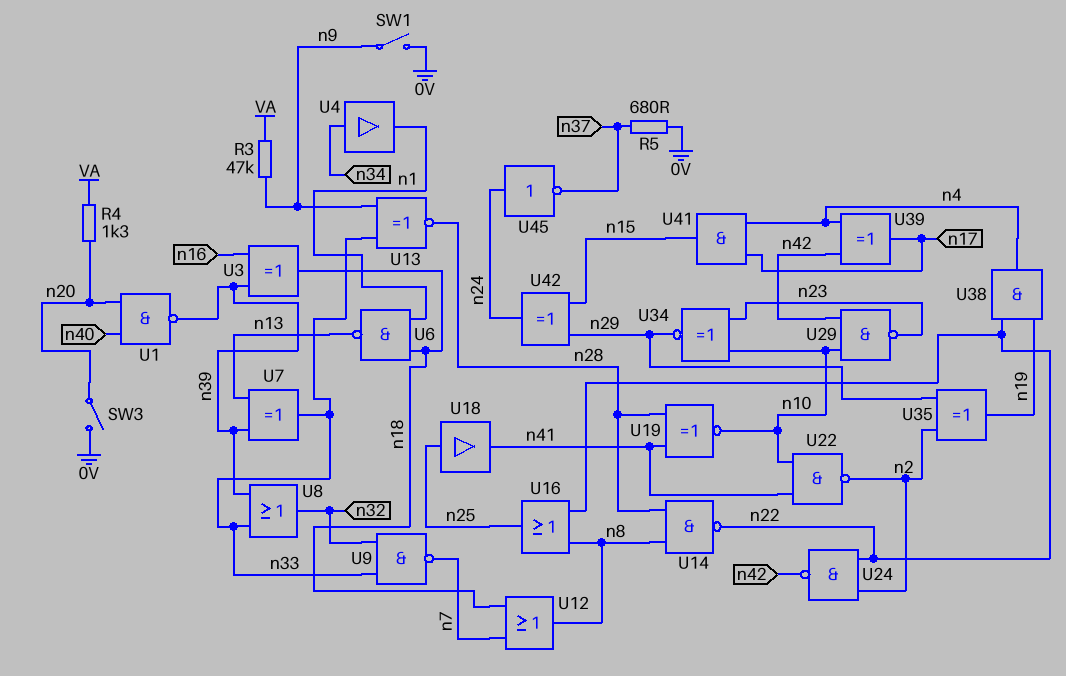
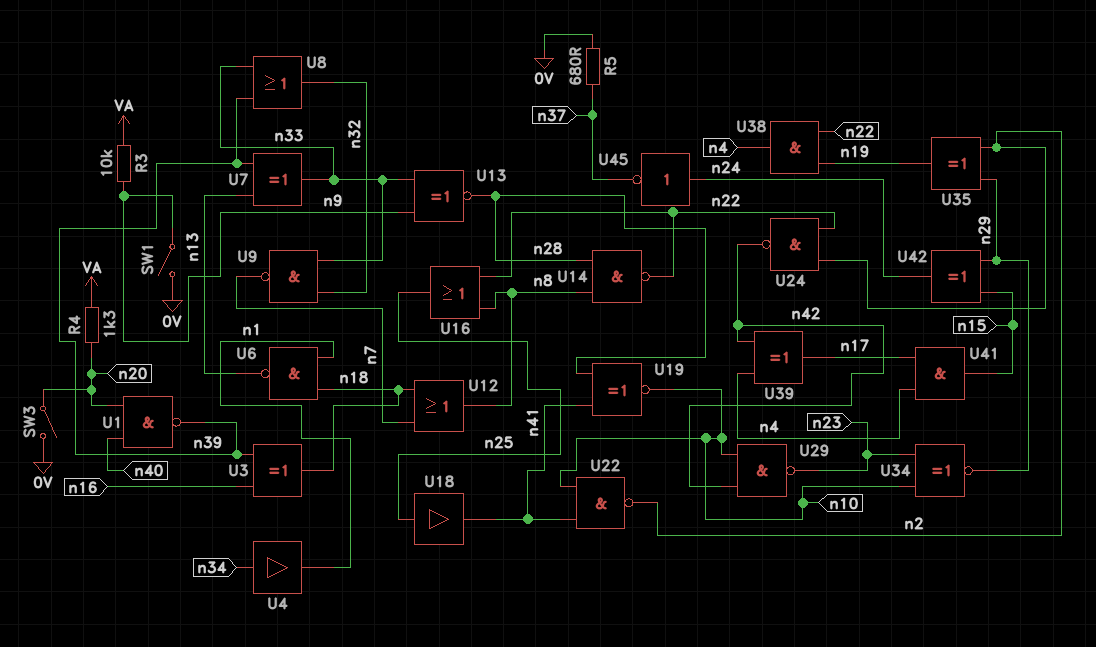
R3: 47k (VA, n9) -> 10k (VA, n9)

